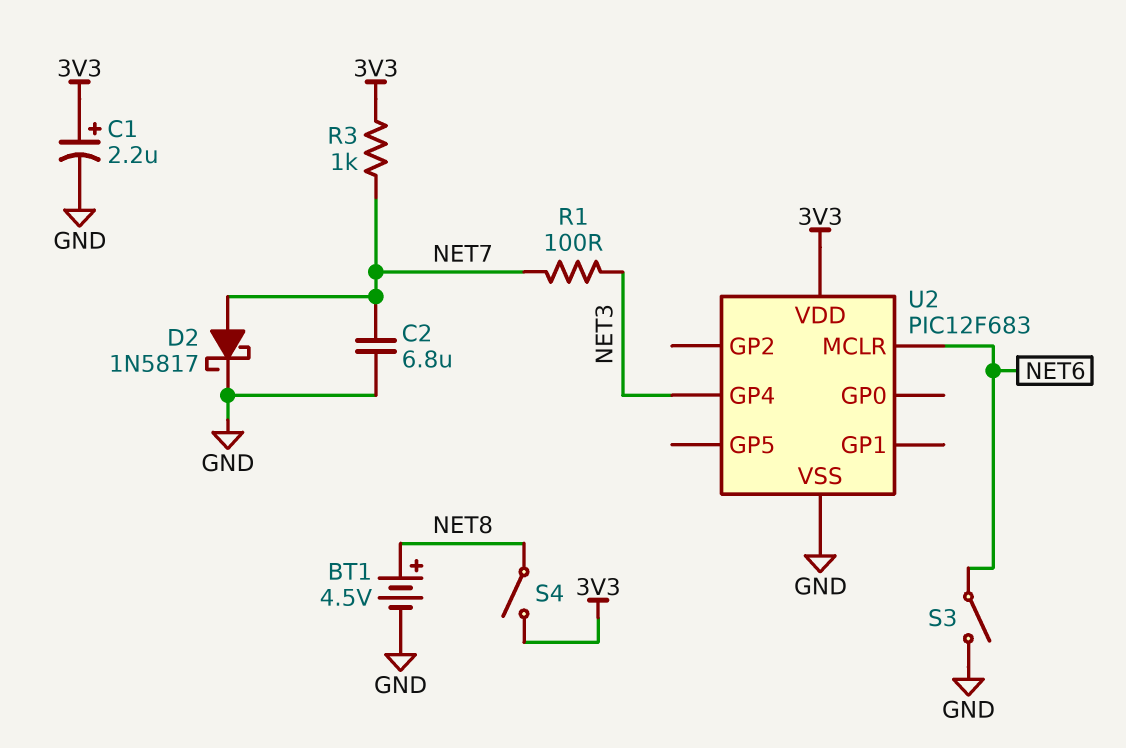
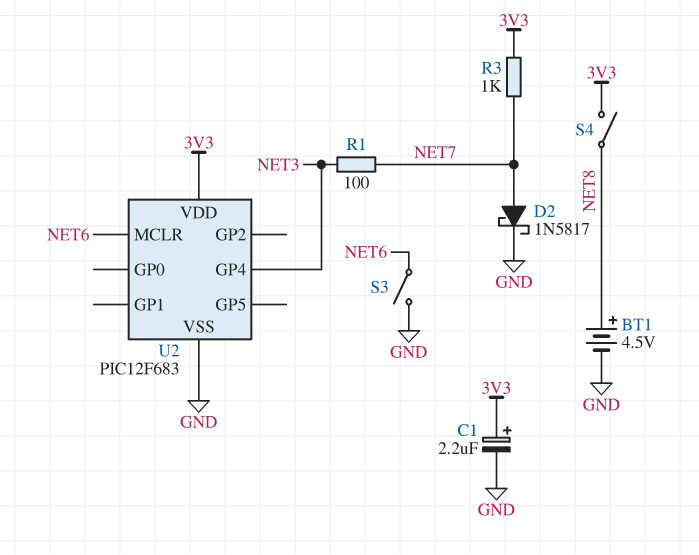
C2: 6.8uF (GND, NET7) -> none

